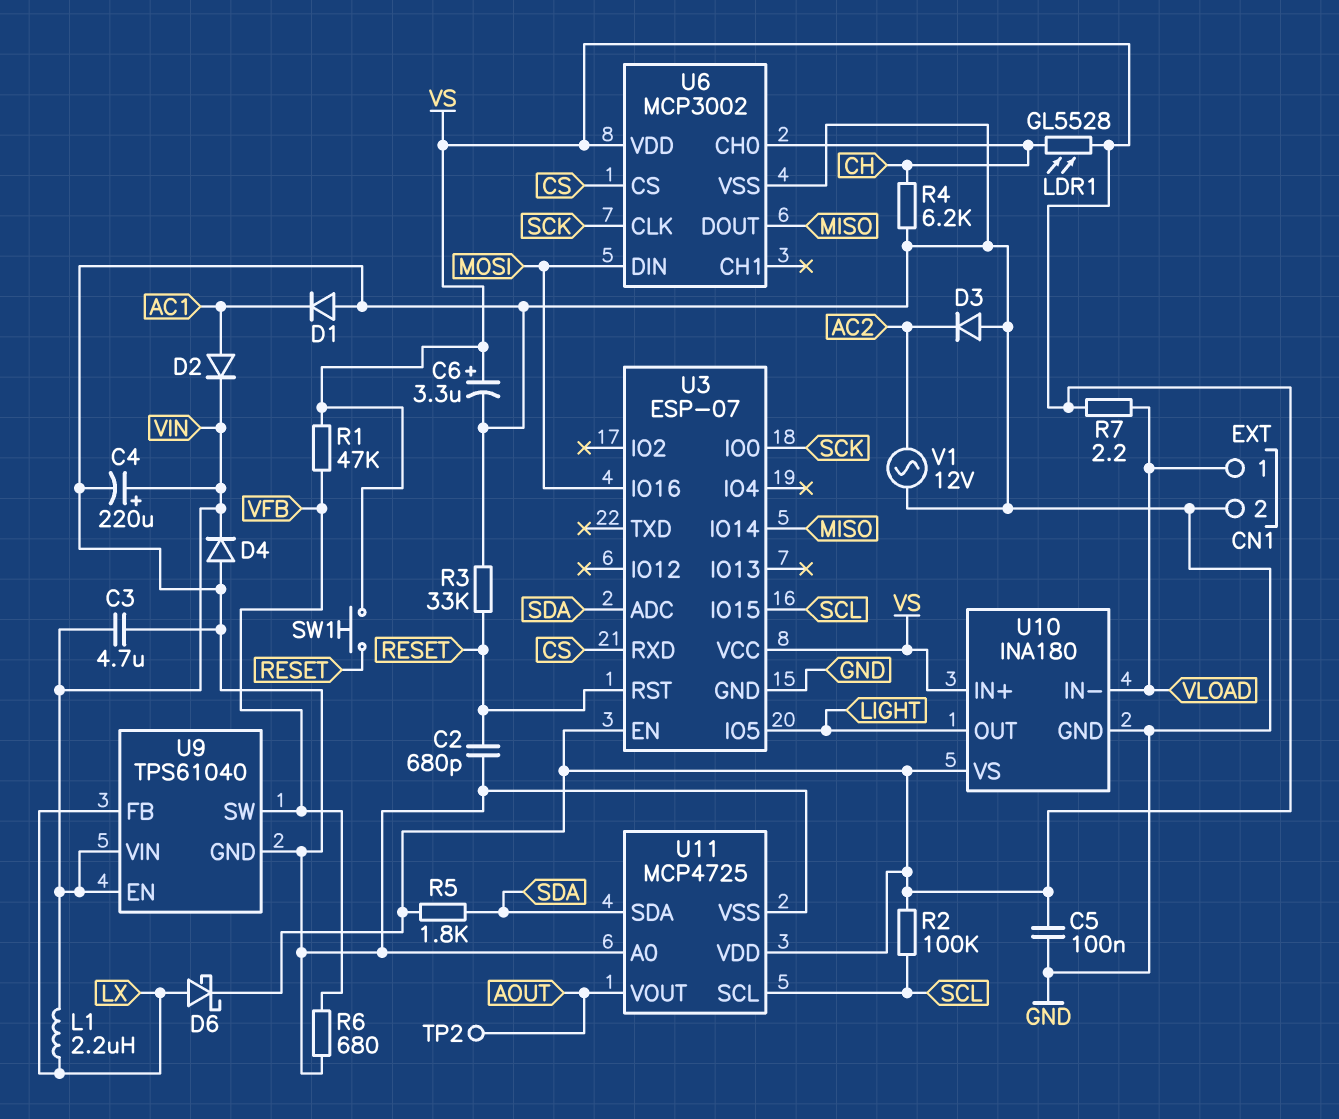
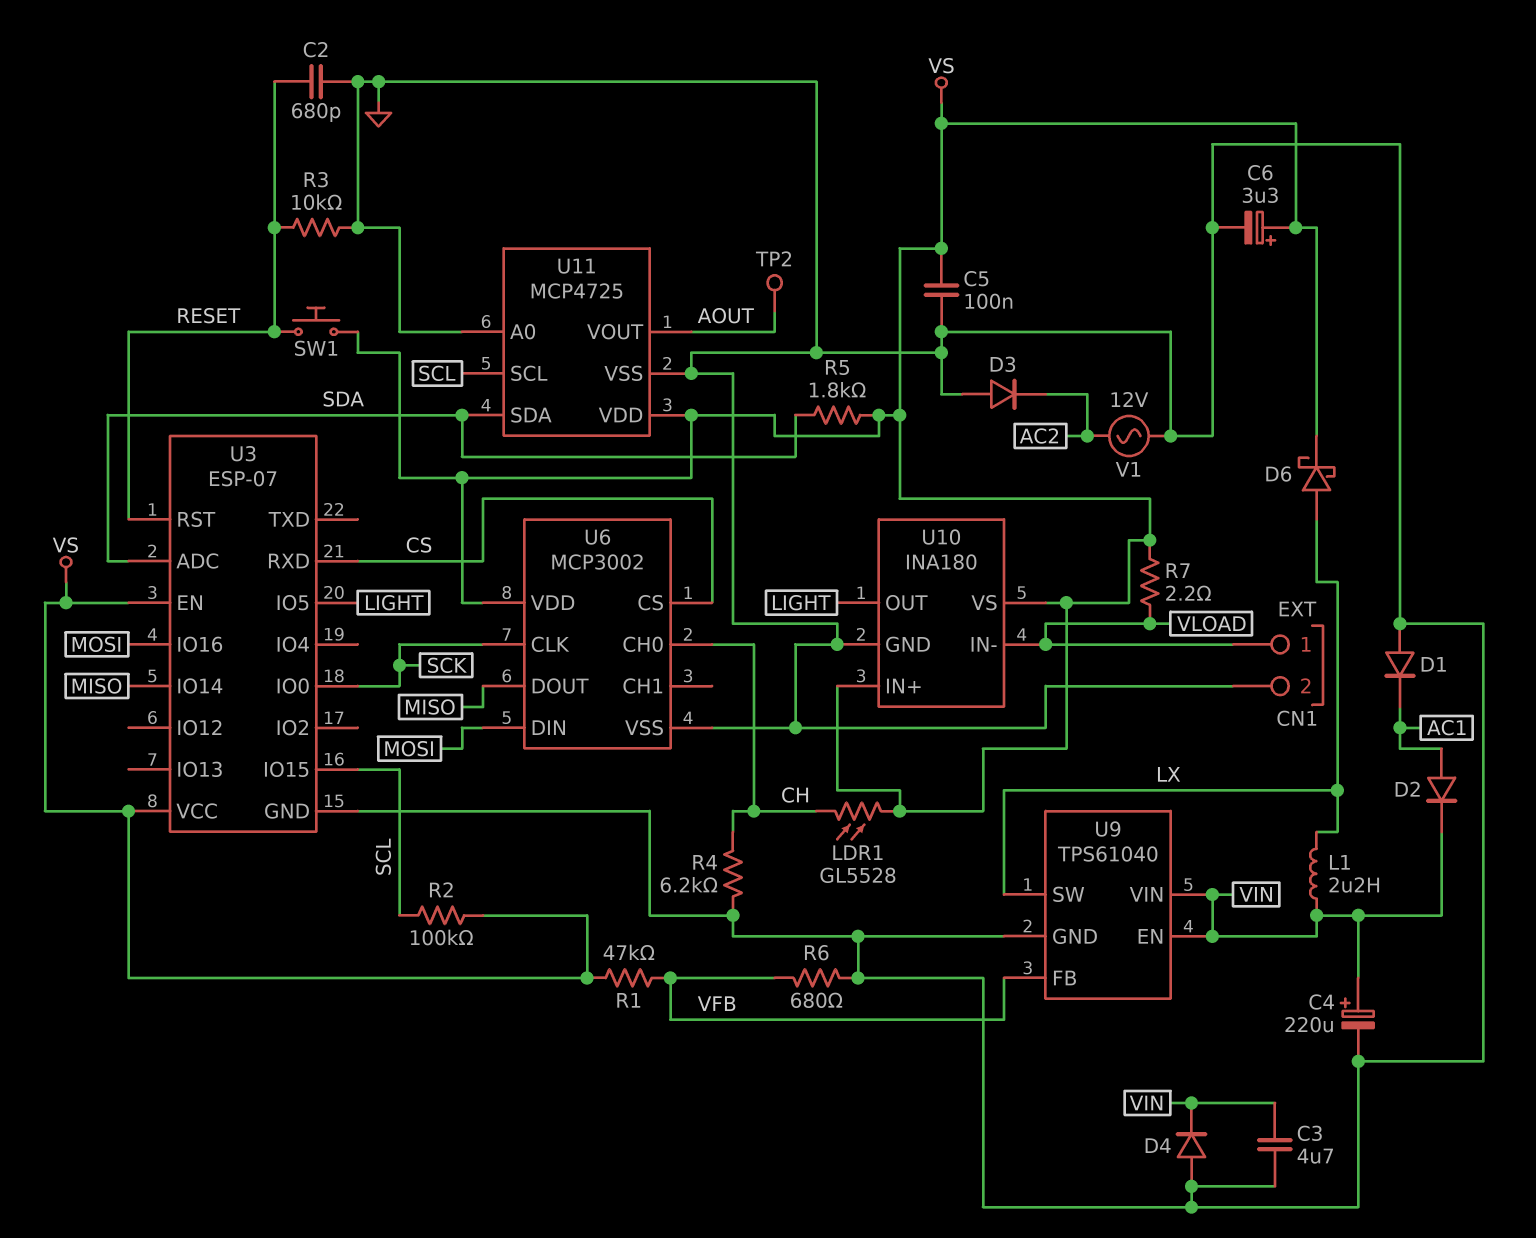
R3: 33k (GND, RESET) -> 10k (GND, RESET)
U9 pin FB: LX -> VFB
U9 pin SW: VFB -> LX

